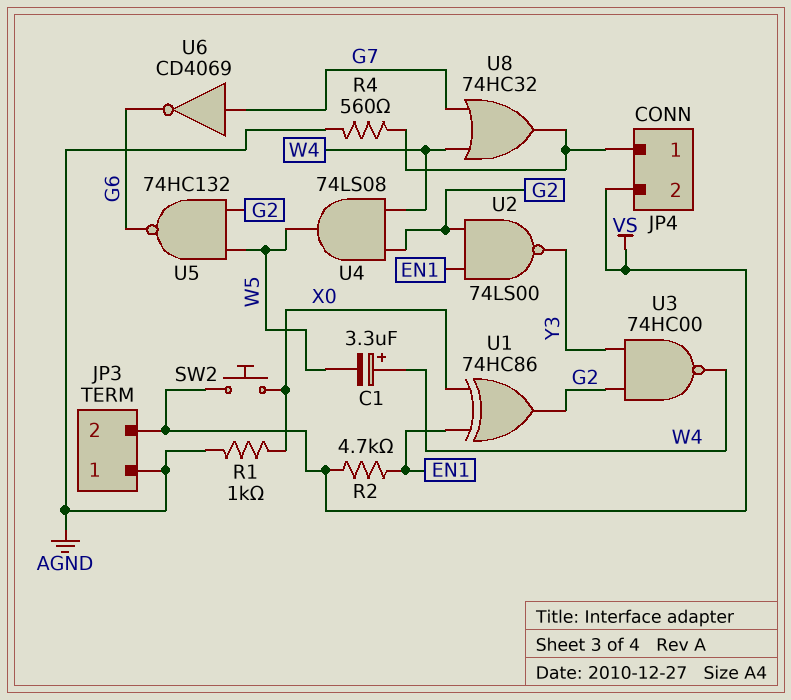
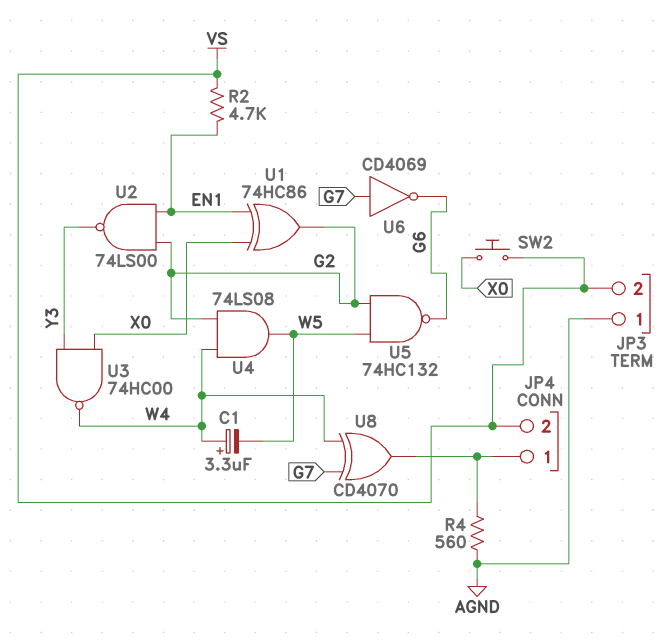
R1: 1k (AGND, X0) -> none
U3: NAND 74HC00 (in G2, in Y3, out W4) -> NAND 74HC00 (in X0, in Y3, out W4)
U8: OR 74HC32 (in G7, in W4, out JP4/1) -> XOR CD4070 (in G7, in W4, out JP4/1)

